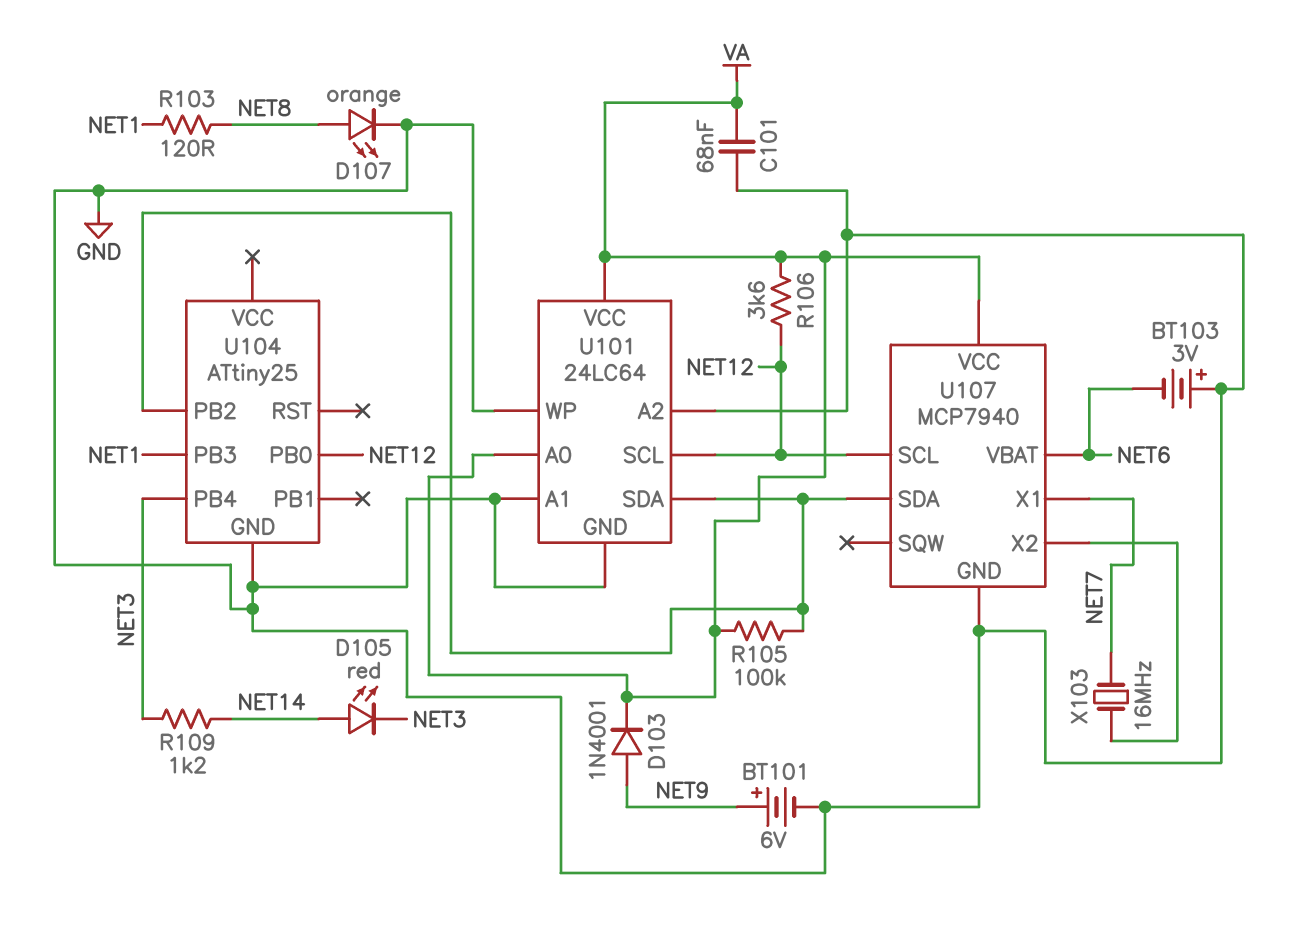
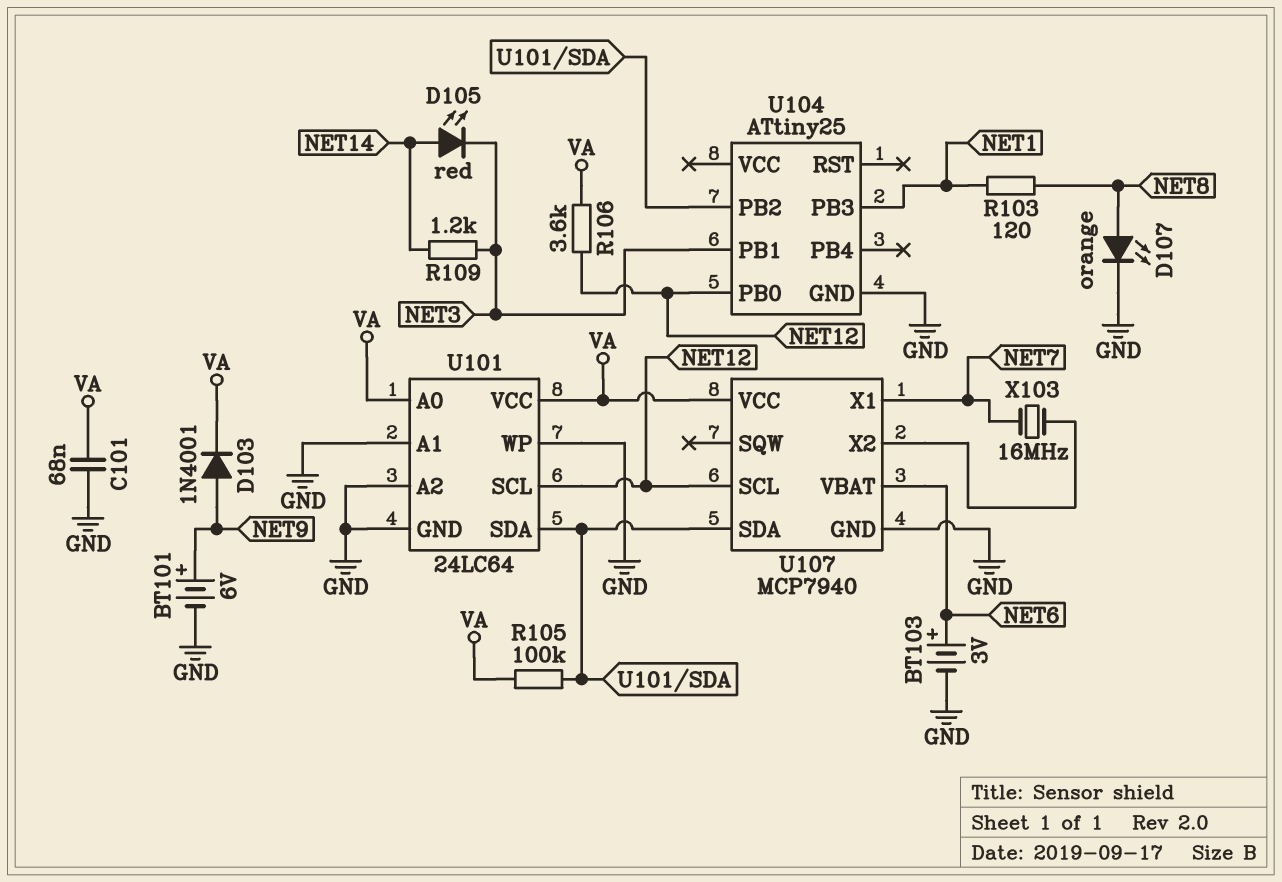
BT103: 3V (plus GND, minus NET6) -> 3V (plus NET6, minus GND)
U104 pin PB1: none -> NET3
U104 pin PB4: NET3 -> none

